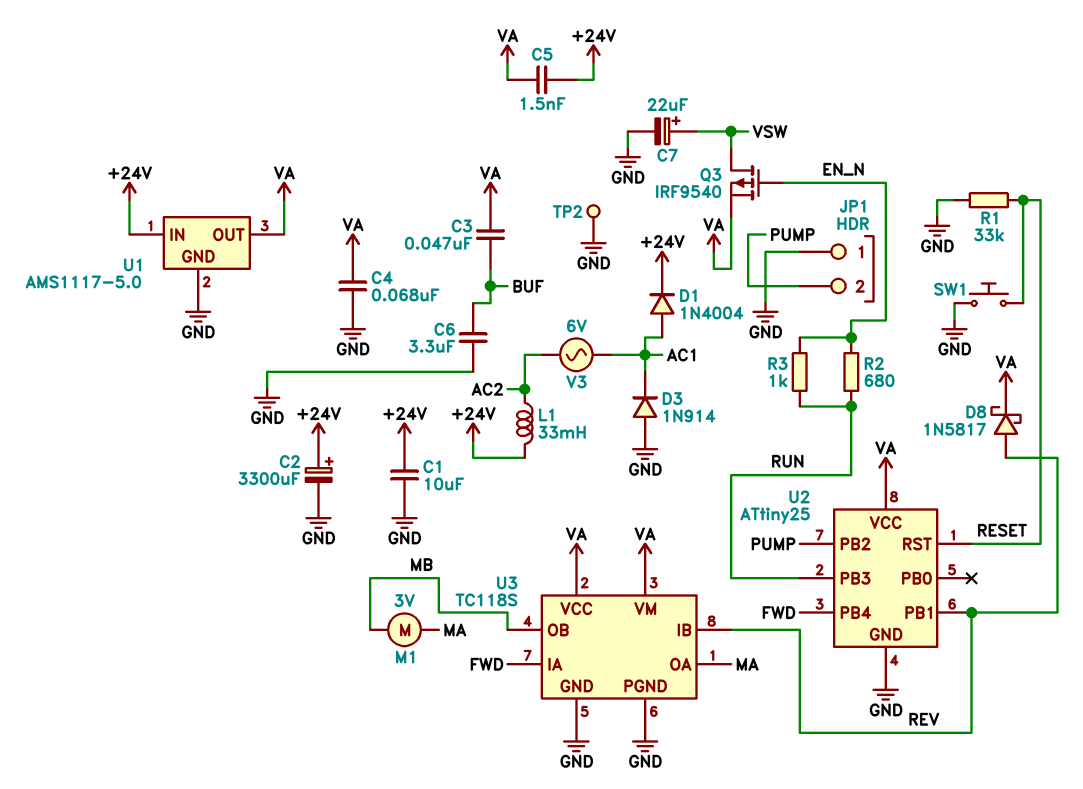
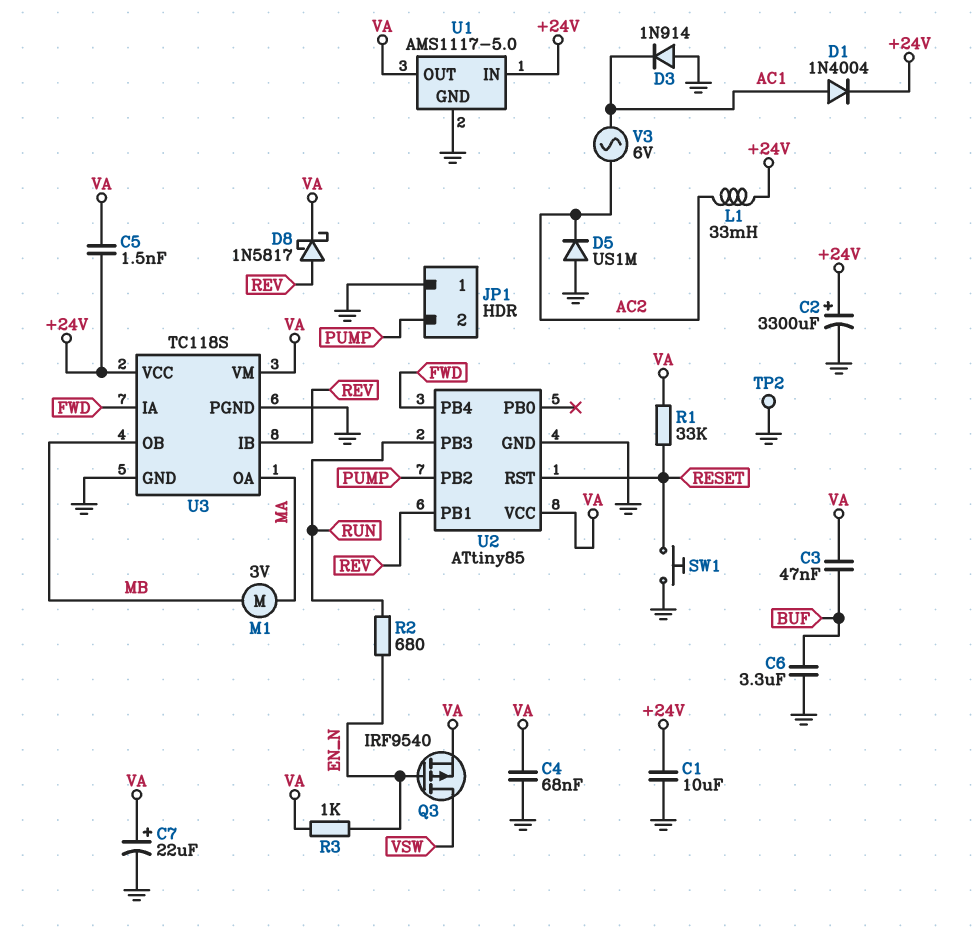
C7: 22uF (plus VSW, minus GND) -> 22uF (plus VA, minus GND)
D5: none -> diode US1M (A GND, K AC2)
R1: 33k (GND, RESET) -> 33k (RESET, VA)
R3: 1k (EN_N, RUN) -> 1k (EN_N, VA)
U2: ATtiny25 -> ATtiny85
U3 pin VCC: VA -> +24V

